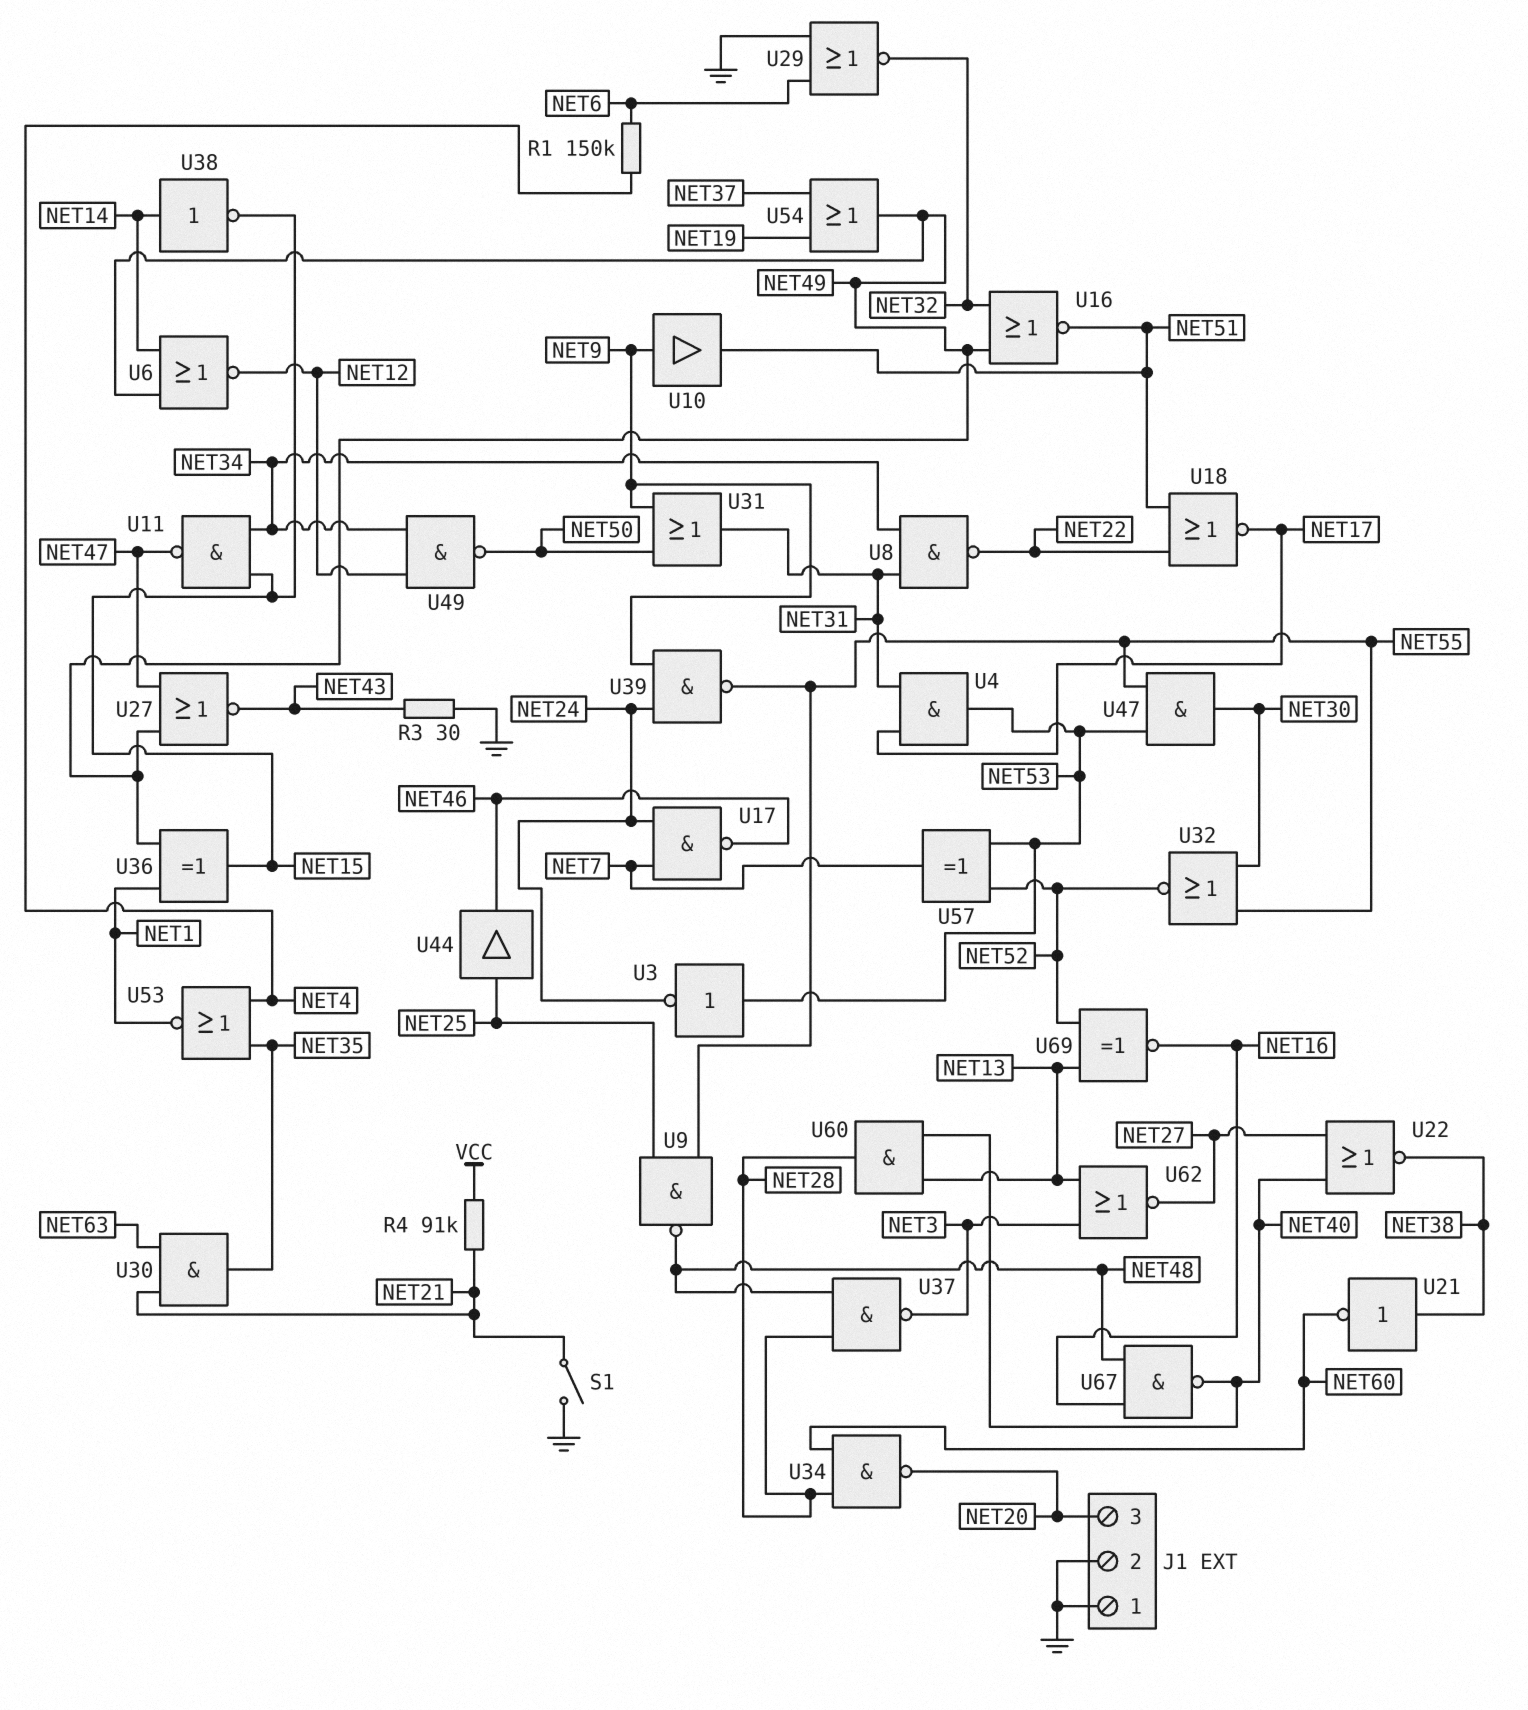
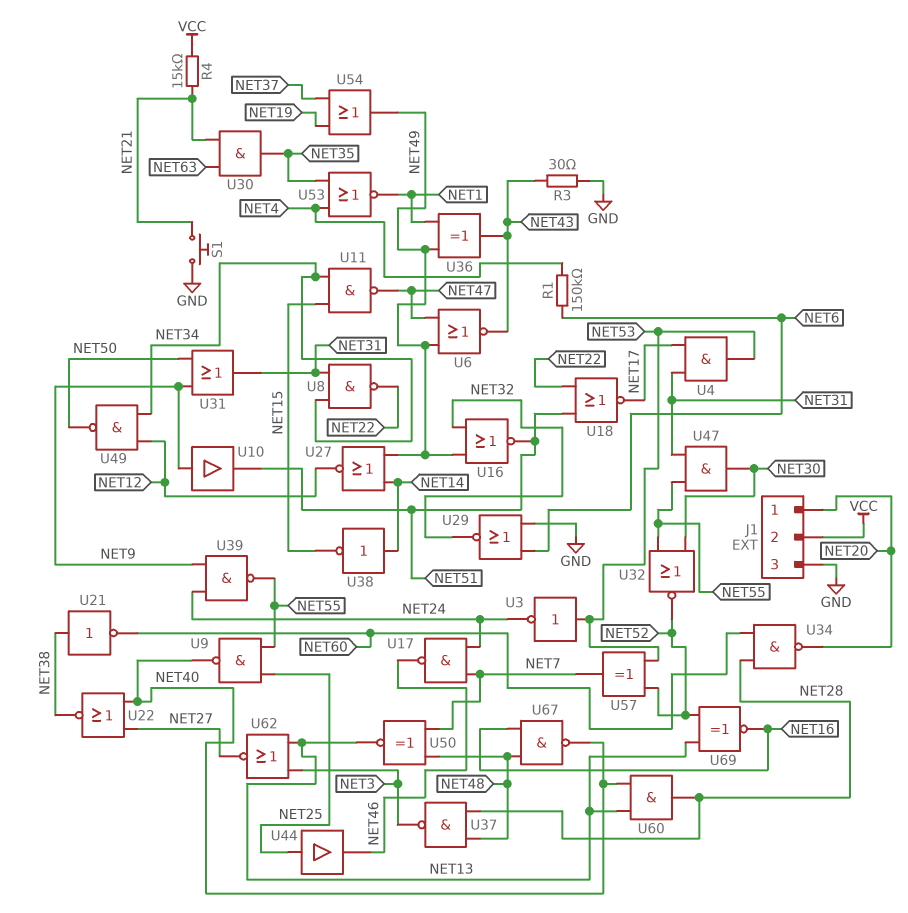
J1 pin 1: GND -> NET20
J1 pin 2: GND -> VCC
J1 pin 3: NET20 -> GND
R4: 91k (NET21, VCC) -> 15k (NET21, VCC)
S1: switch (GND, NET21) -> button (GND, NET21)
U6: NOR (in NET14, in NET49, out NET12) -> NOR (in NET47, in NET49, out NET43)
U9: NAND (in NET25, in NET55, out NET48) -> NAND (in NET25, in NET55, out NET40)
U27: NOR (in NET47, in NET49, out NET43) -> NOR (in NET14, in NET49, out NET12)
U36: XOR (in NET1, in NET49, out NET15) -> XOR (in NET1, in NET49, out NET43)
U47: AND (in NET53, in NET55, out NET30) -> AND (in NET31, in NET55, out NET30)
U50: none -> XNOR (in NET7, in NET48, out NET13)

